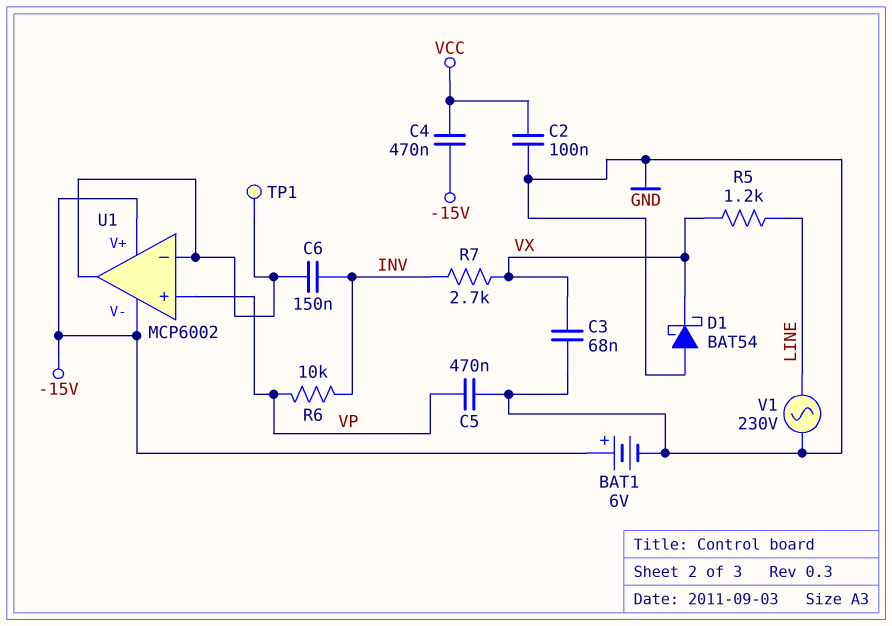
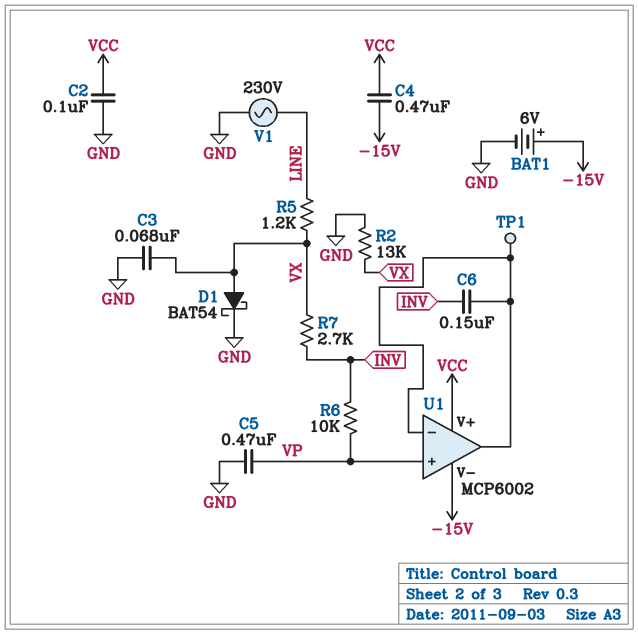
D1: schottky BAT54 (A GND, K VX) -> schottky BAT54 (A VX, K GND)
R2: none -> 13k (GND, VX)
U1 pin V+: -15V -> VCC

